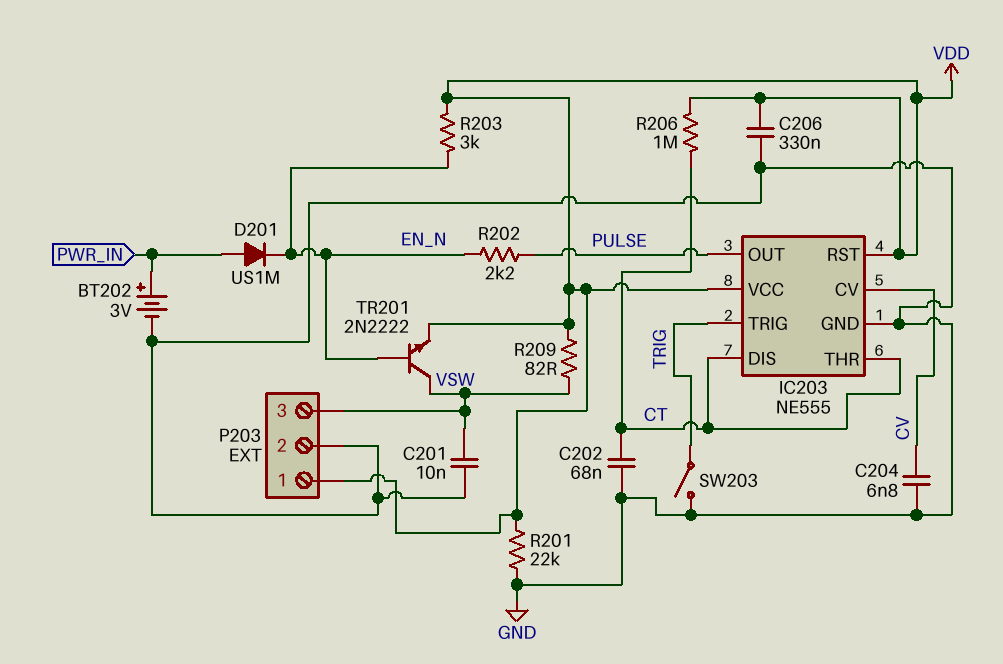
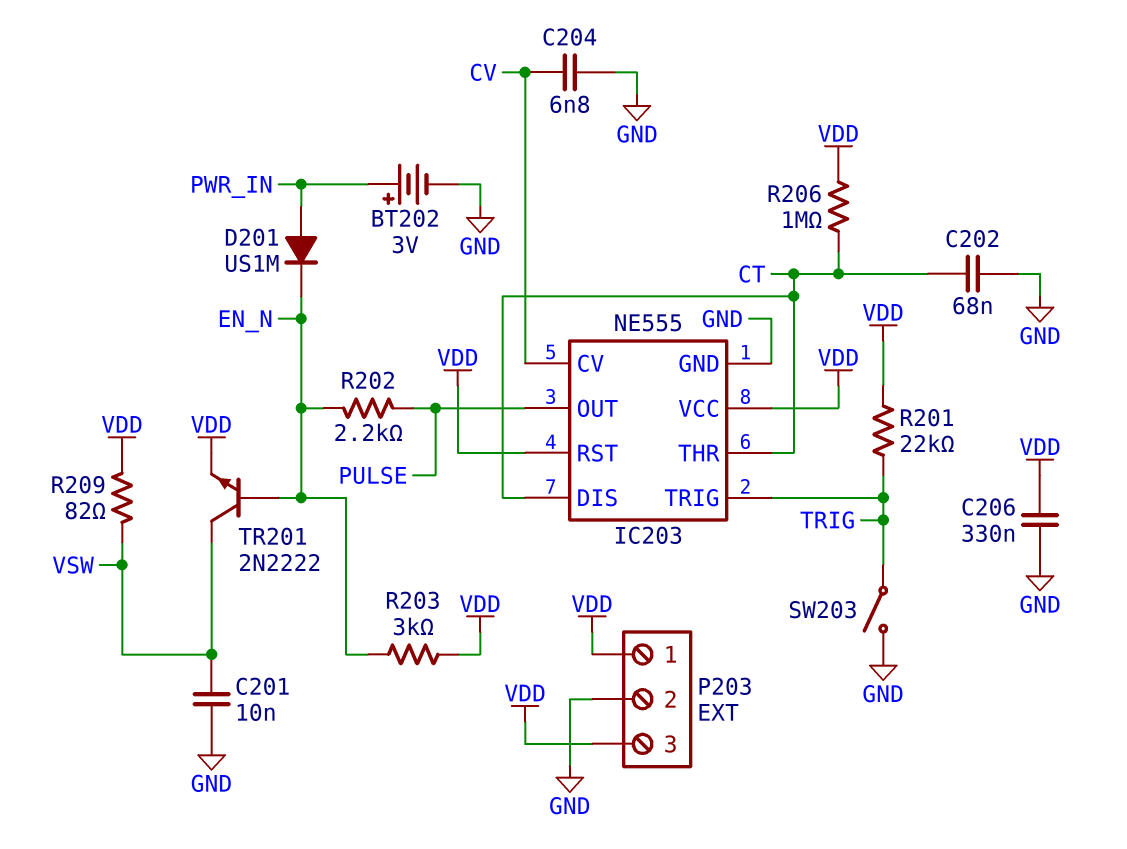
P203 pin 3: VSW -> VDD
R201: 22k (GND, VDD) -> 22k (TRIG, VDD)

